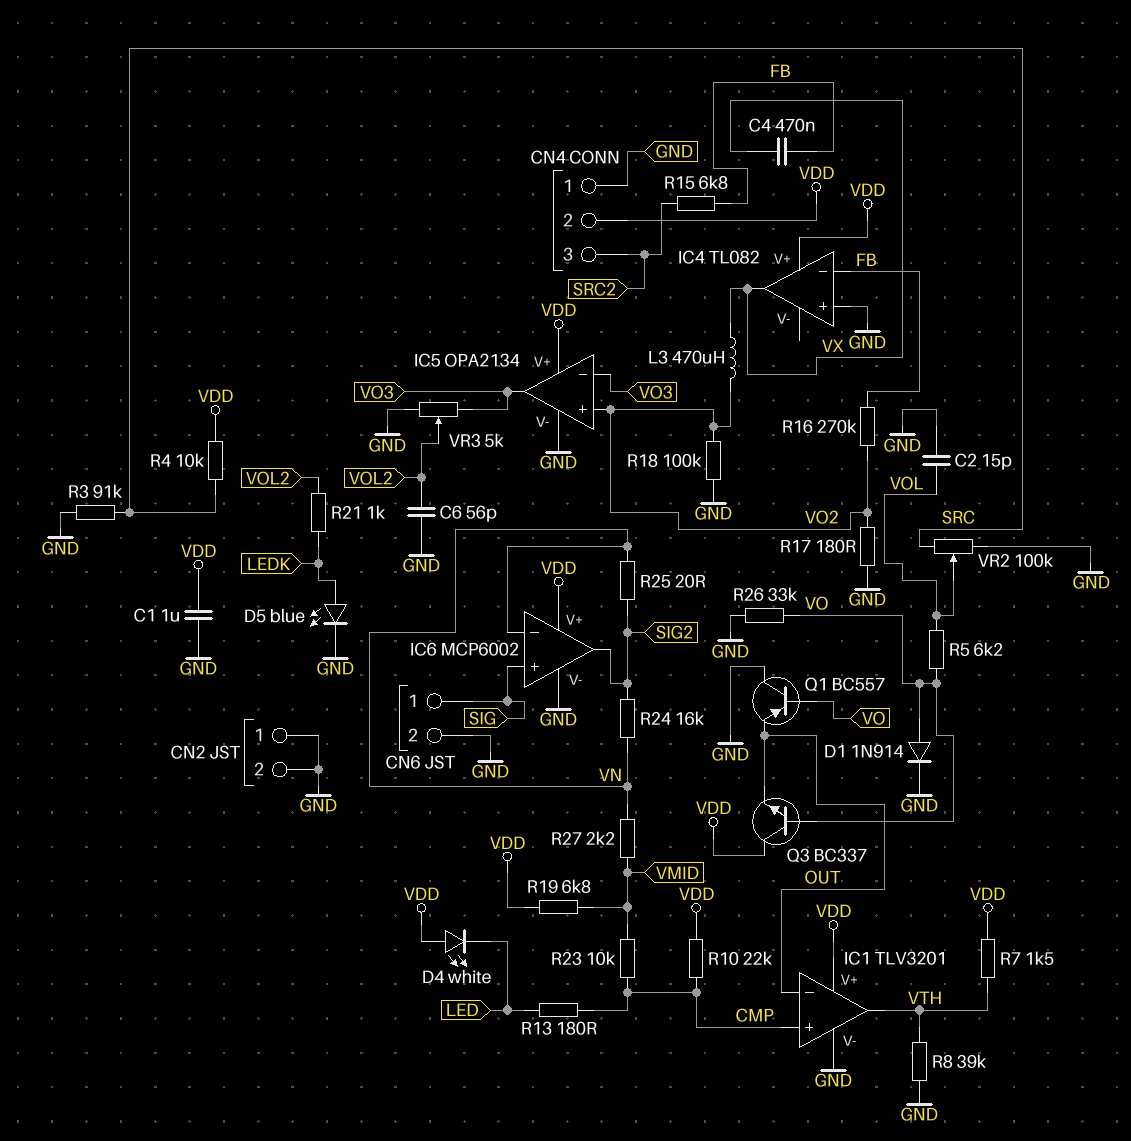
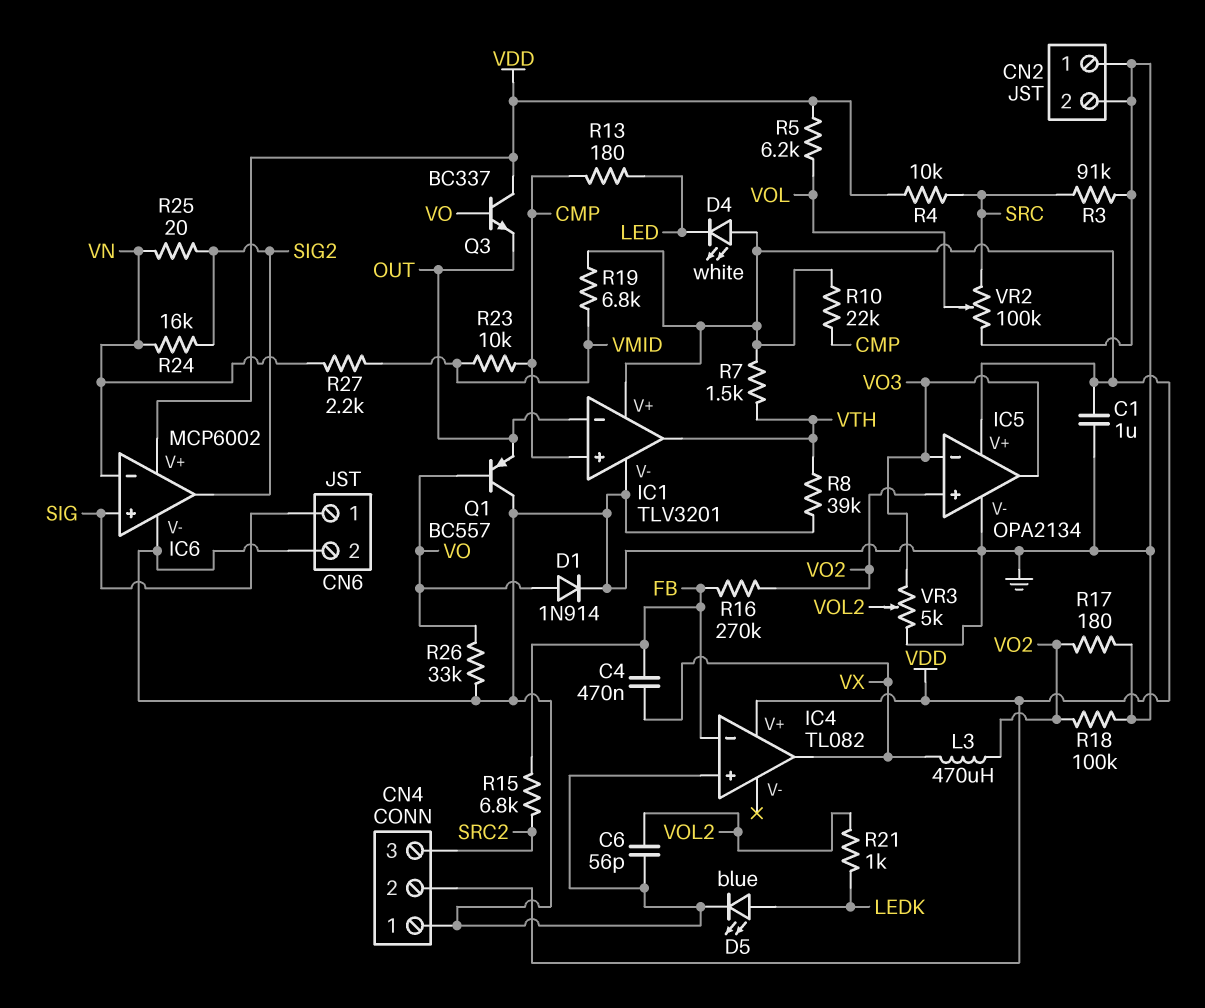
C2: 15pF (GND, VOL) -> none
R5: 6.2k (VO, VOL) -> 6.2k (VDD, VOL)

